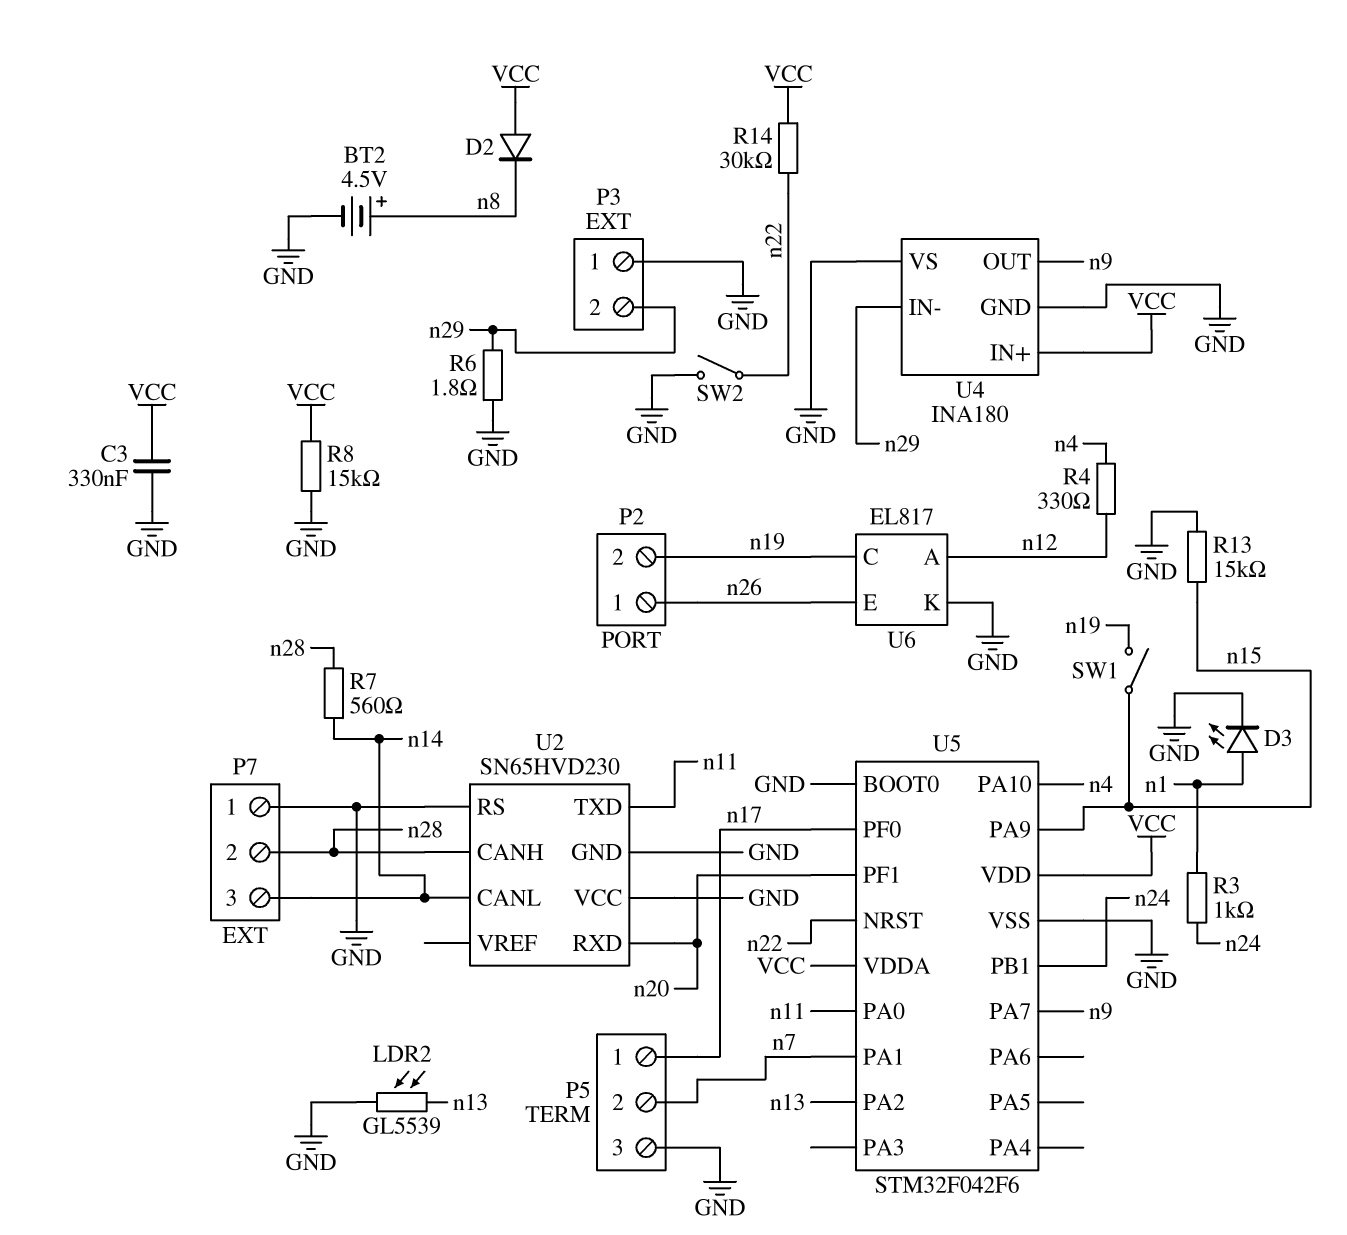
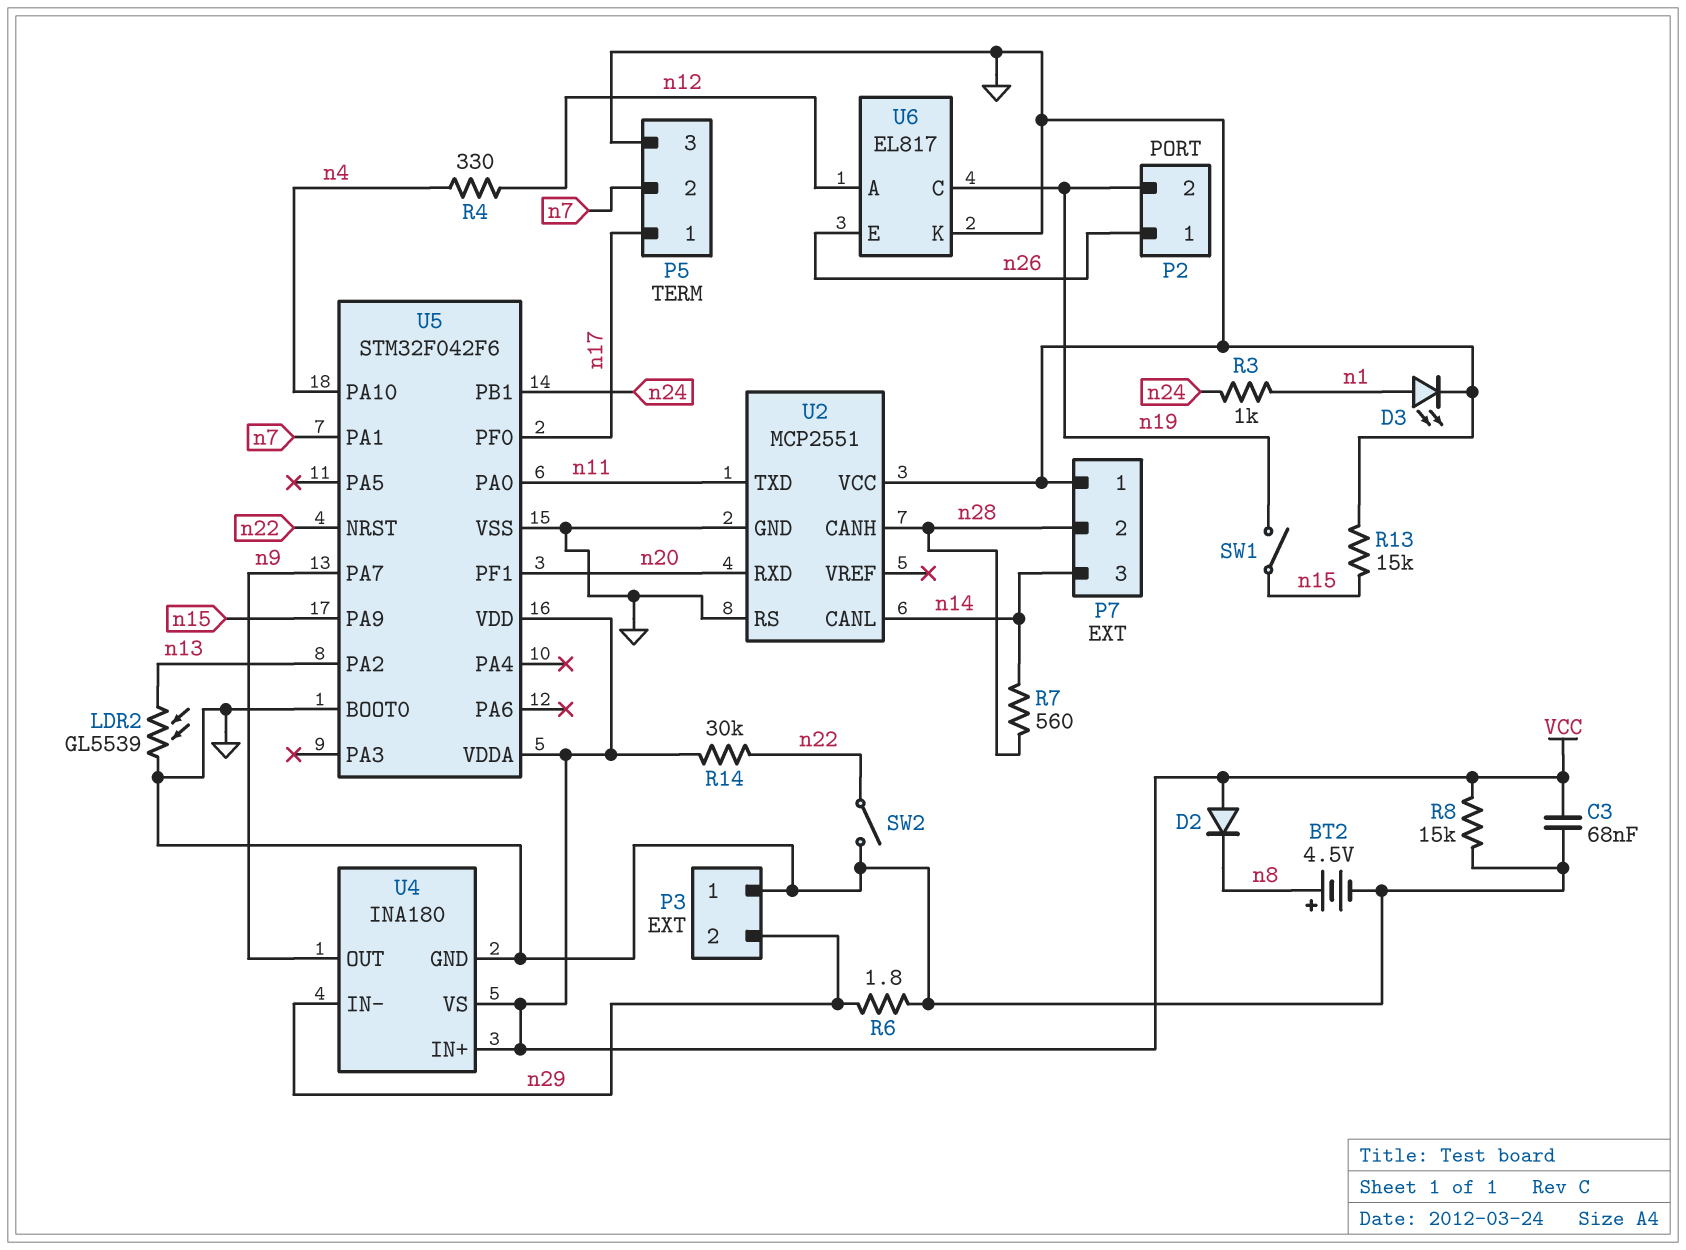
C3: 330nF (GND, VCC) -> 68nF (GND, VCC)
U2: SN65HVD230 -> MCP2551
U4 pin VS: GND -> VCC

